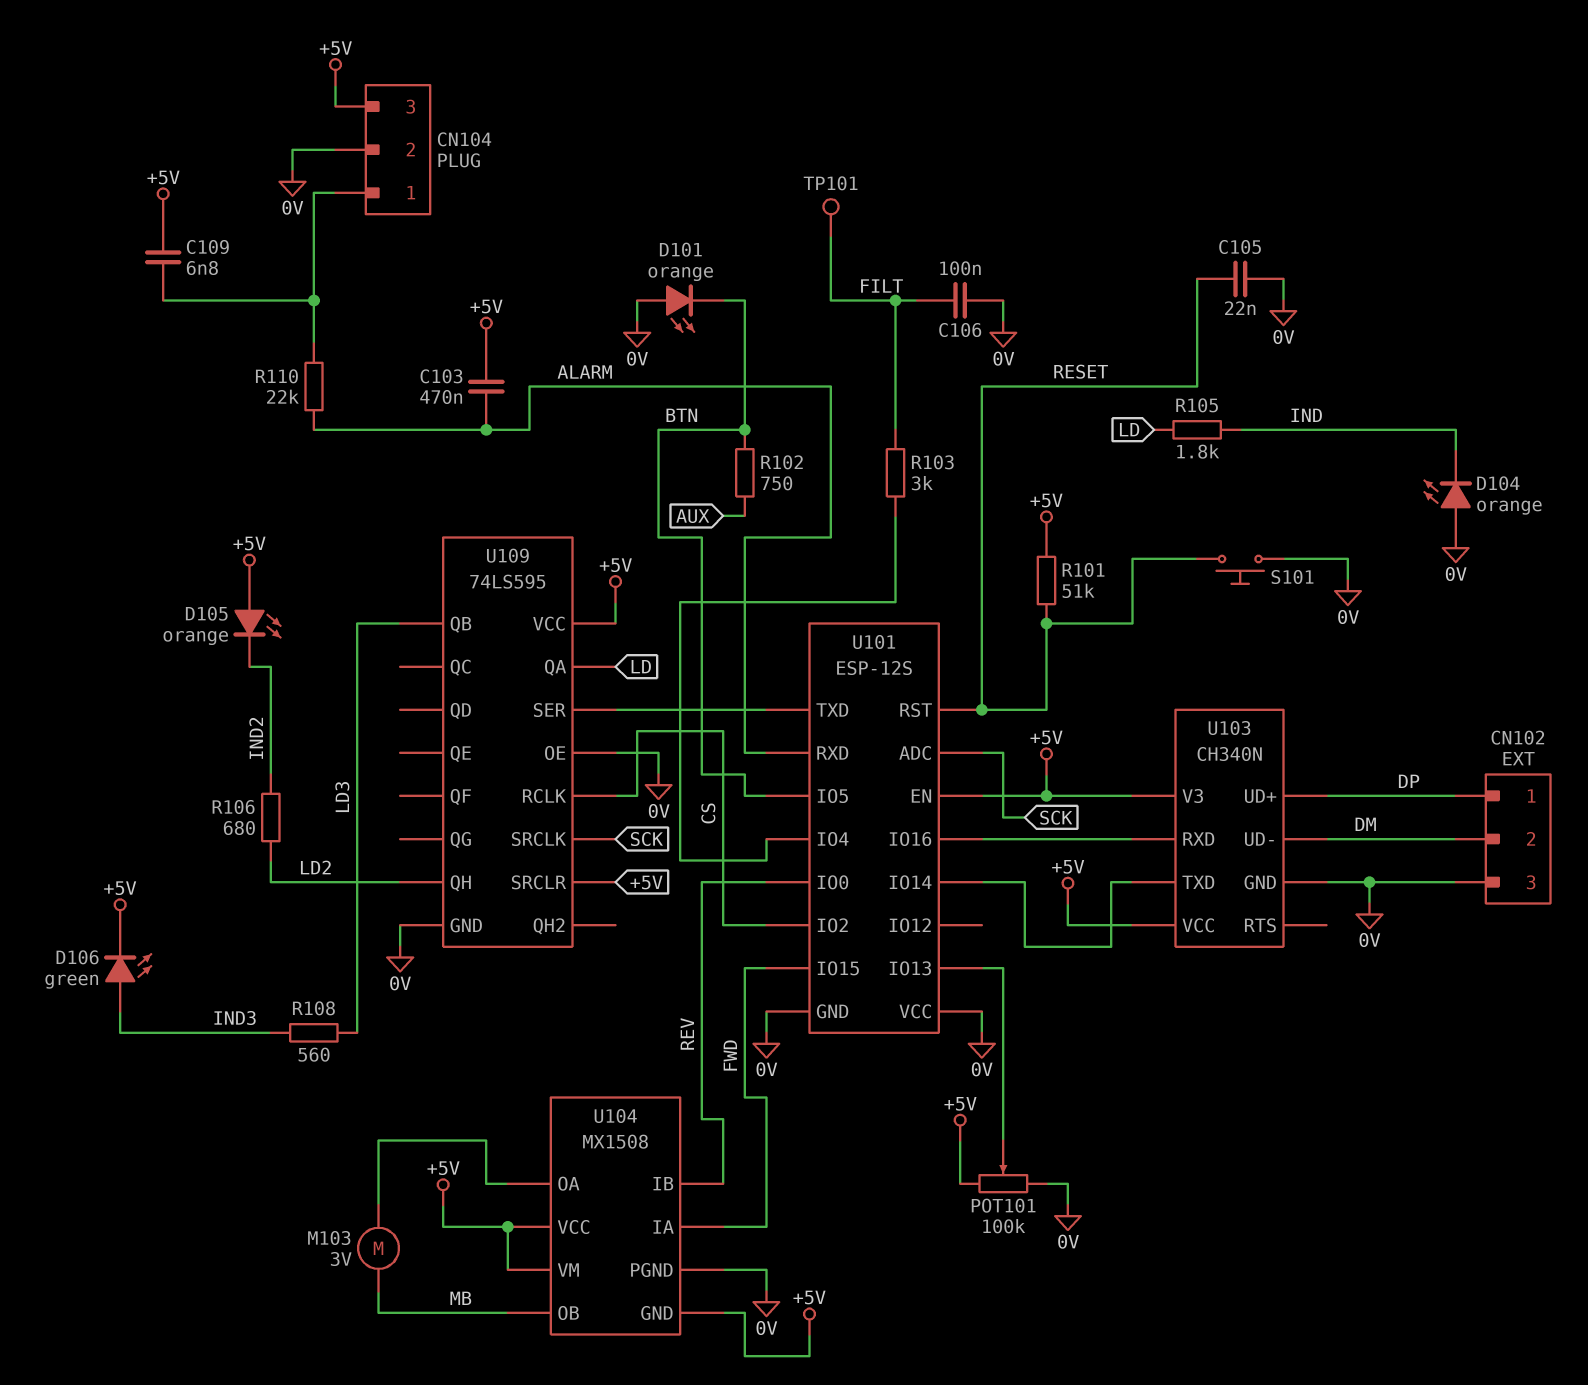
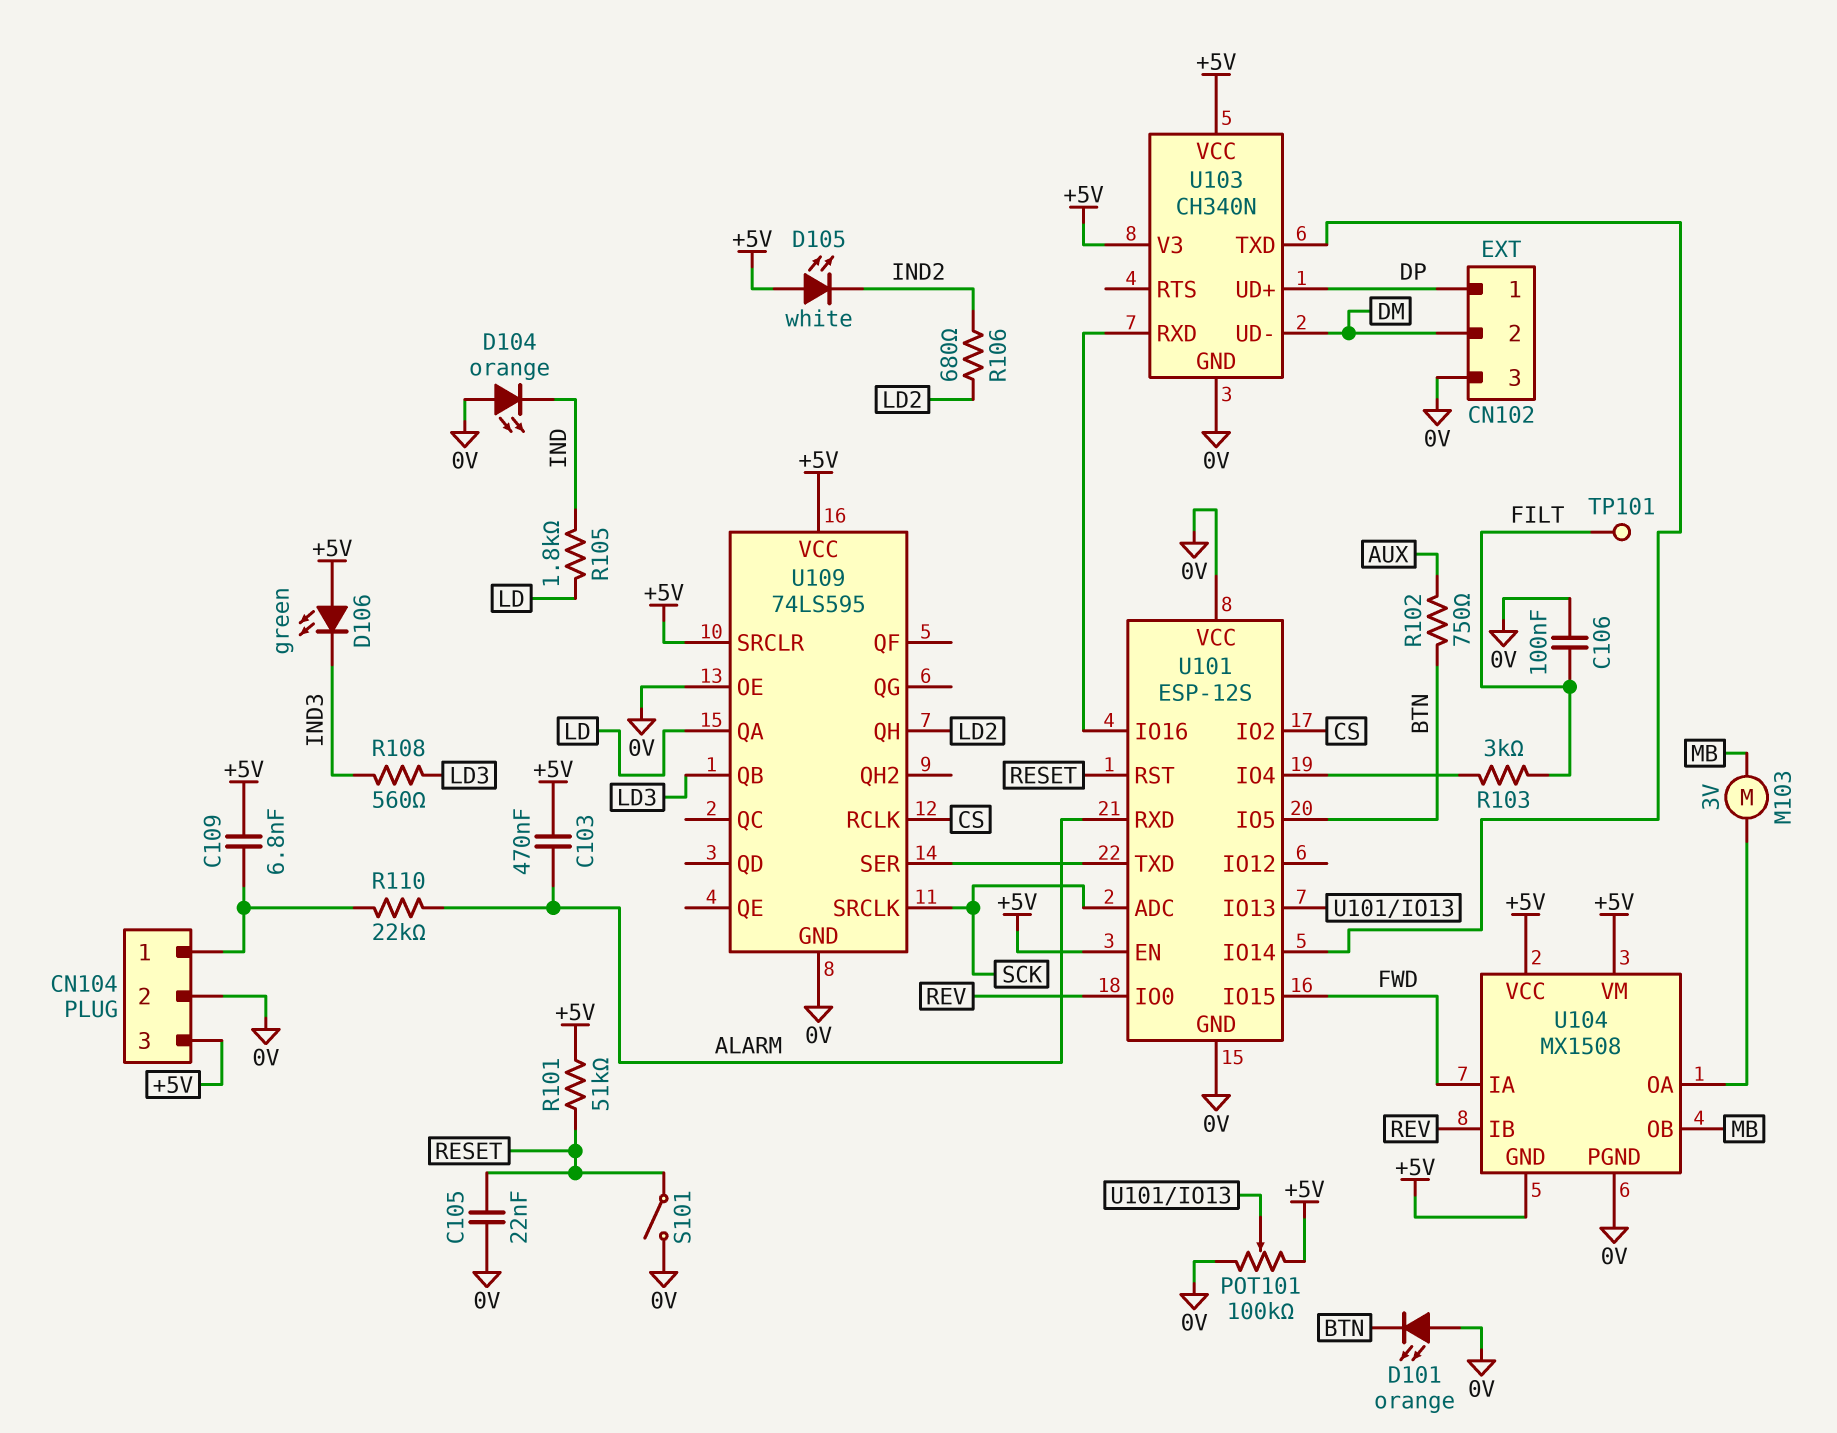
D105: LED orange (A +5V, K IND2) -> LED white (A +5V, K IND2)
D106: LED green (A IND3, K +5V) -> LED green (A +5V, K IND3)
S101: button (0V, RESET) -> switch (0V, RESET)

